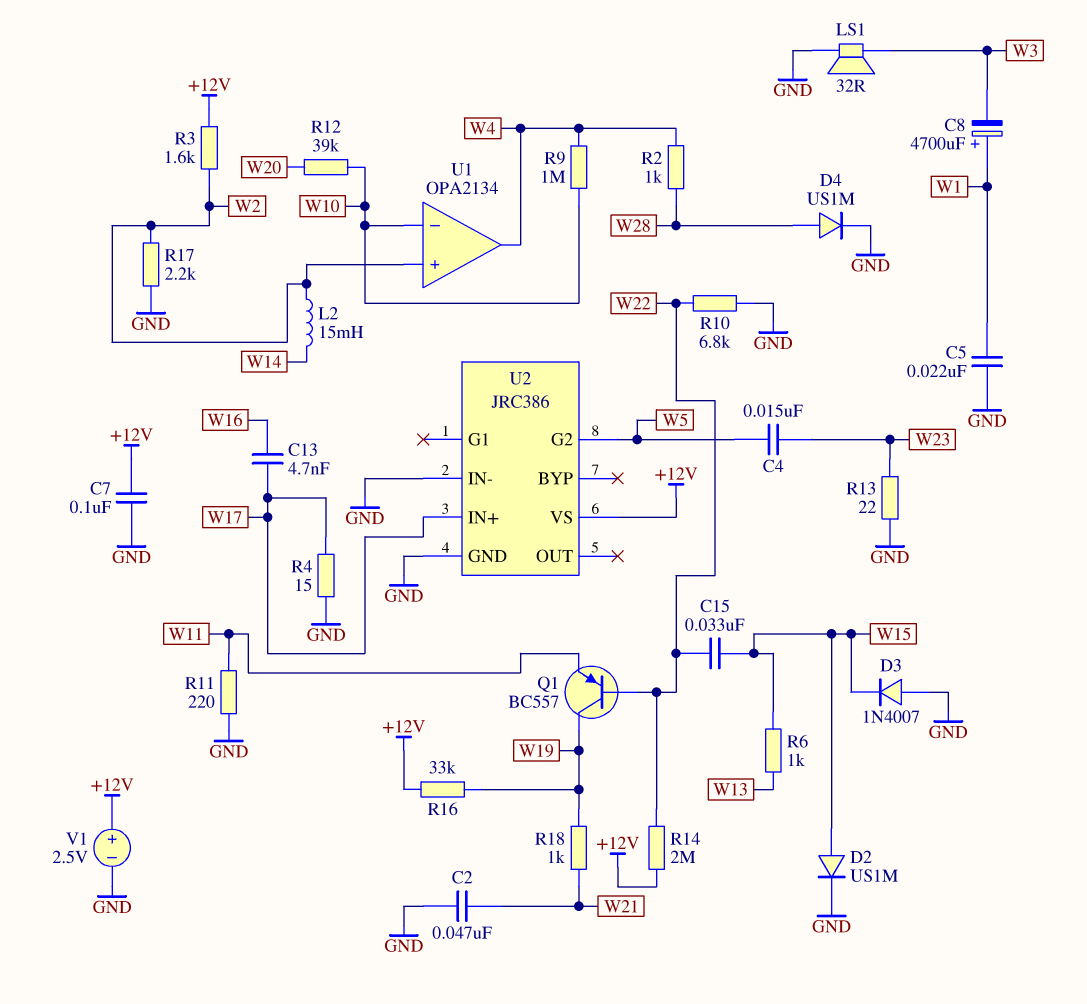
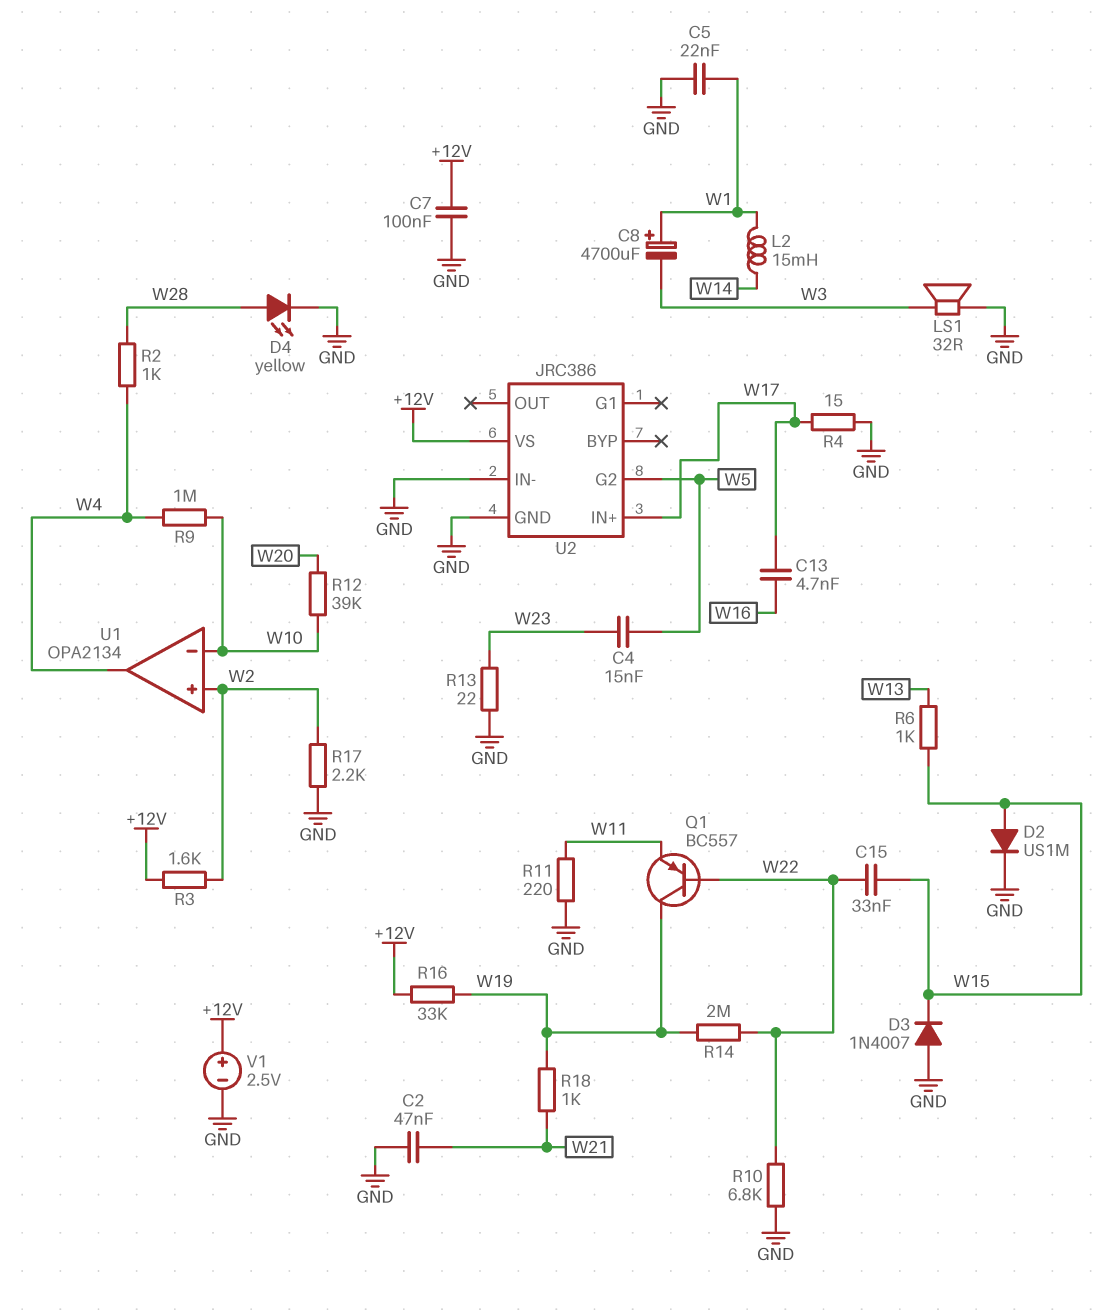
D4: diode US1M (A W28, K GND) -> LED yellow (A W28, K GND)
L2: 15mH (W2, W14) -> 15mH (W1, W14)
R14: 2M (+12V, W22) -> 2M (W19, W22)

